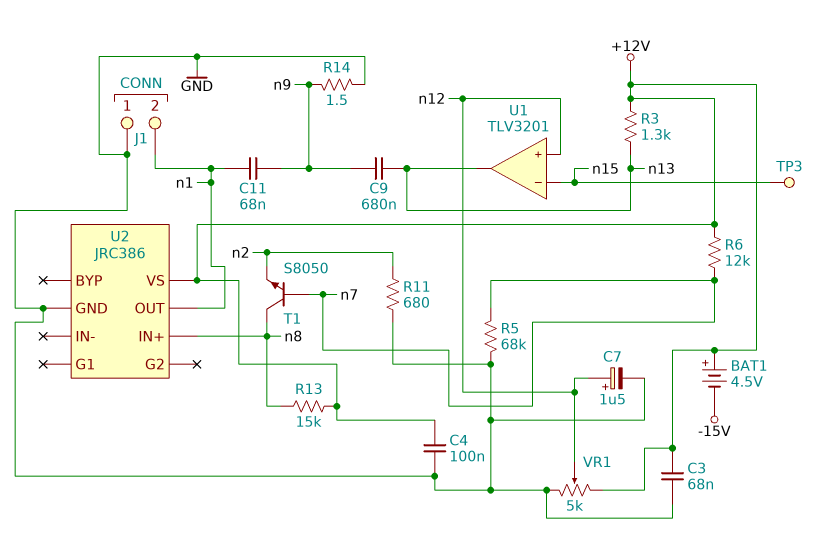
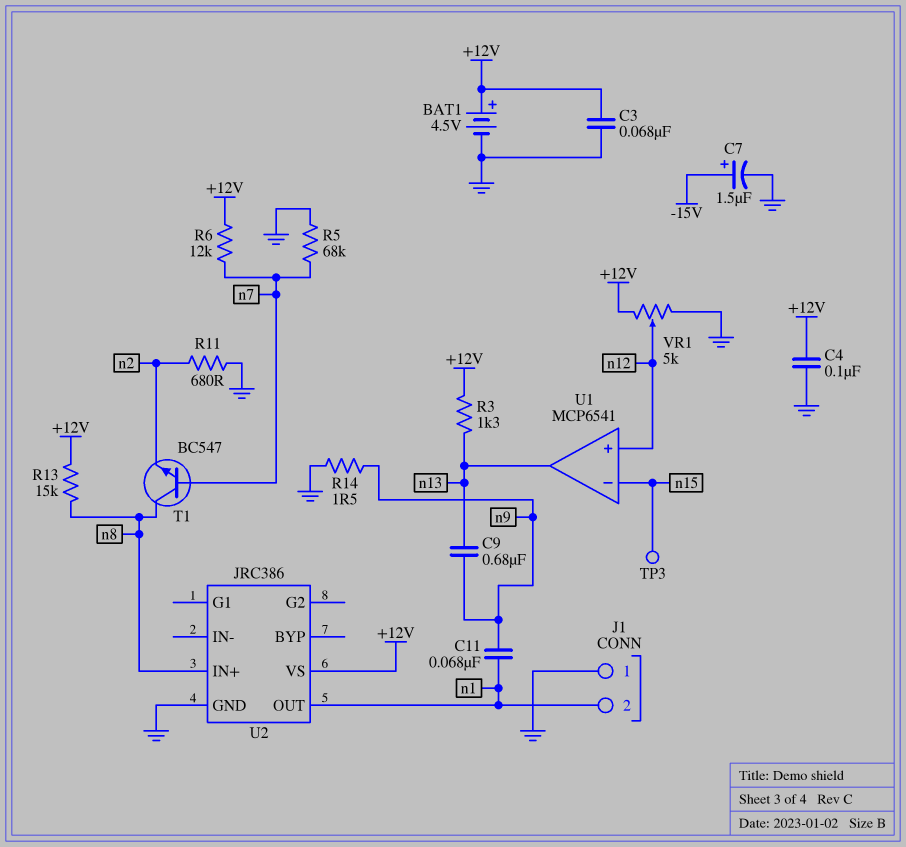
BAT1: 4.5V (plus +12V, minus -15V) -> 4.5V (plus +12V, minus GND)
C7: 1.5uF (plus n12, minus GND) -> 1.5uF (plus -15V, minus GND)
T1: NPN S8050 (B n7, C n8, E n2) -> NPN BC547 (B n7, C n8, E n2)
U1: TLV3201 -> MCP6541

